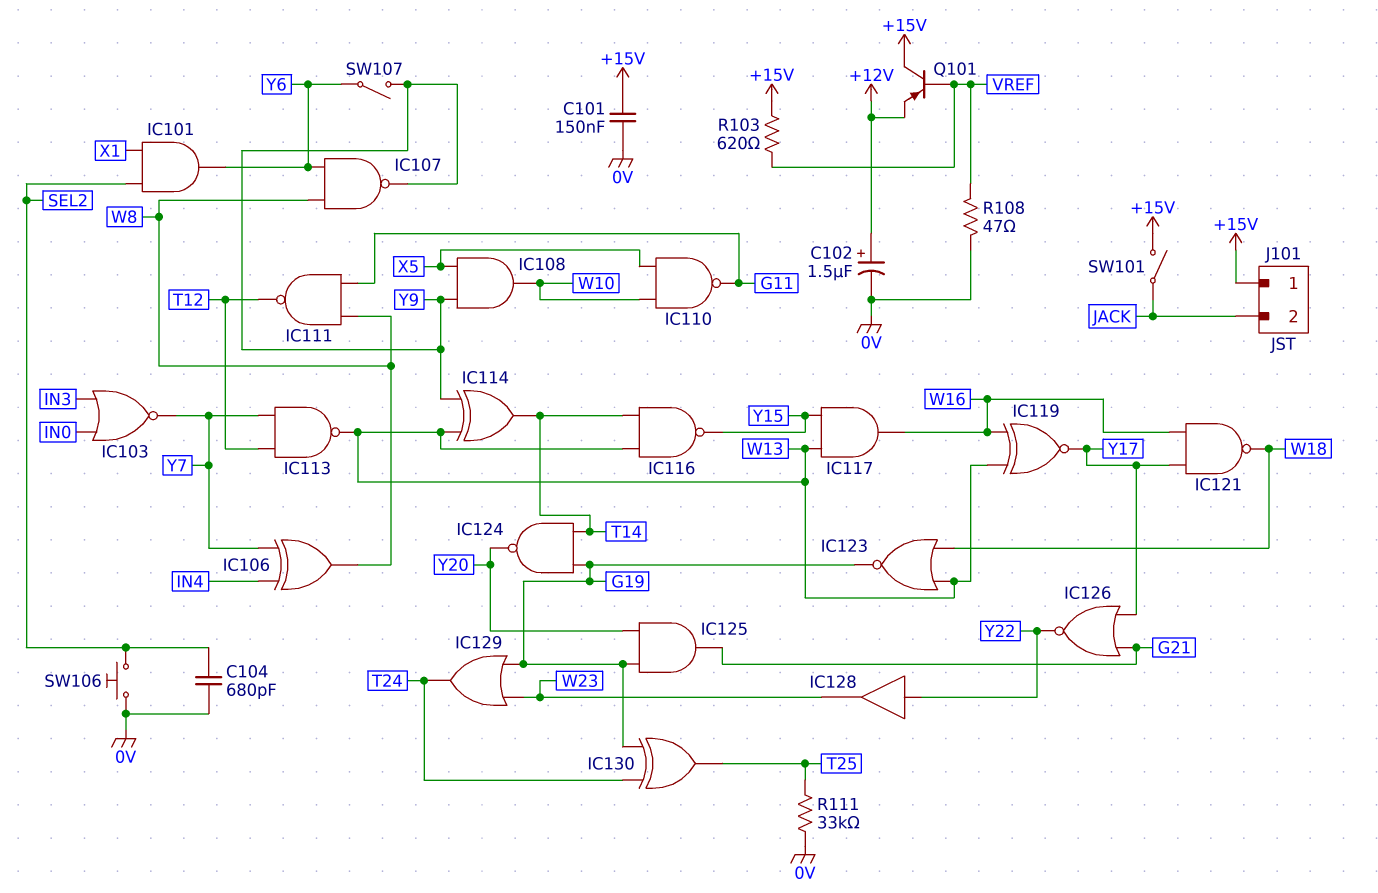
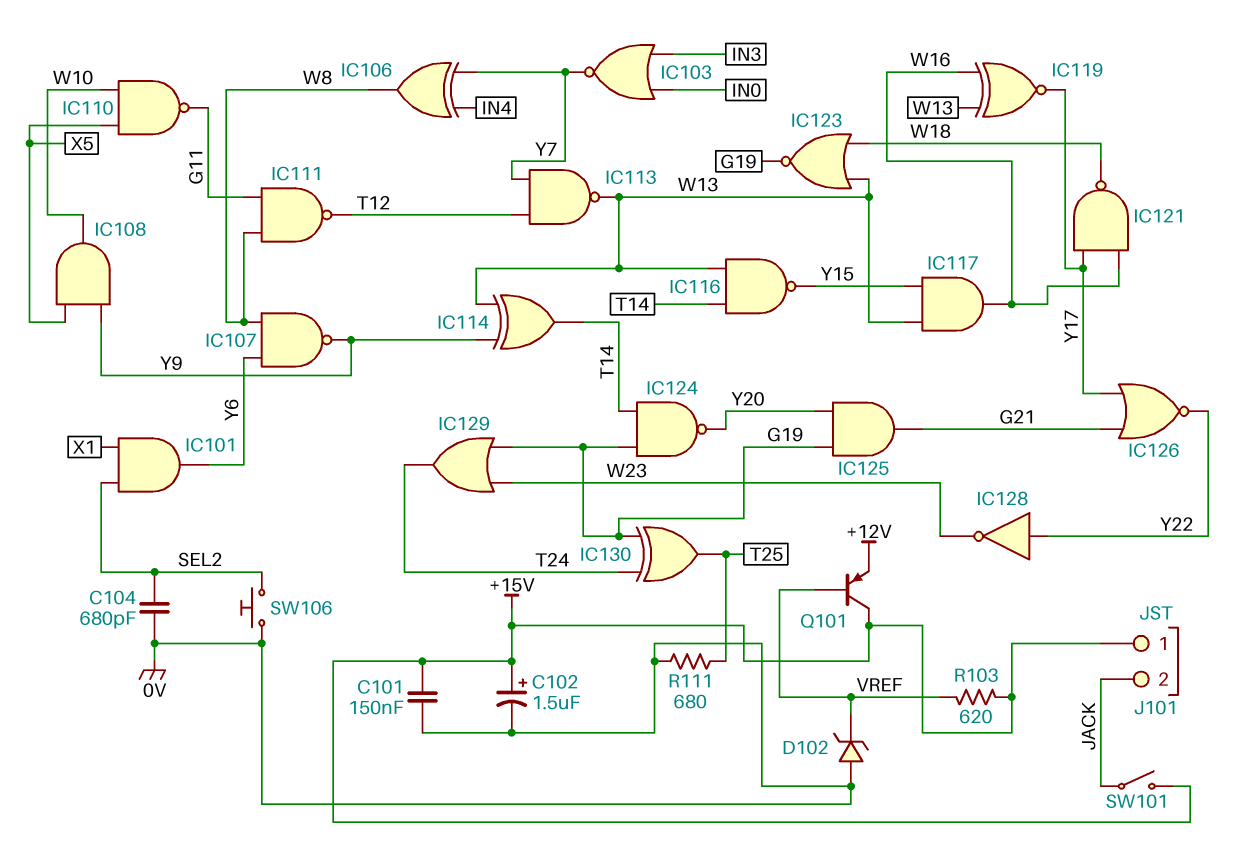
C102: 1.5uF (plus +12V, minus 0V) -> 1.5uF (plus +15V, minus 0V)
D102: none -> zener (A 0V, K VREF)
IC128: buffer (in Y22, out W23) -> NOT (in Y22, out W23)
R108: 47 (0V, VREF) -> none
R111: 33k (0V, T25) -> 680 (0V, T25)
SW107: switch (Y6, Y9) -> none

